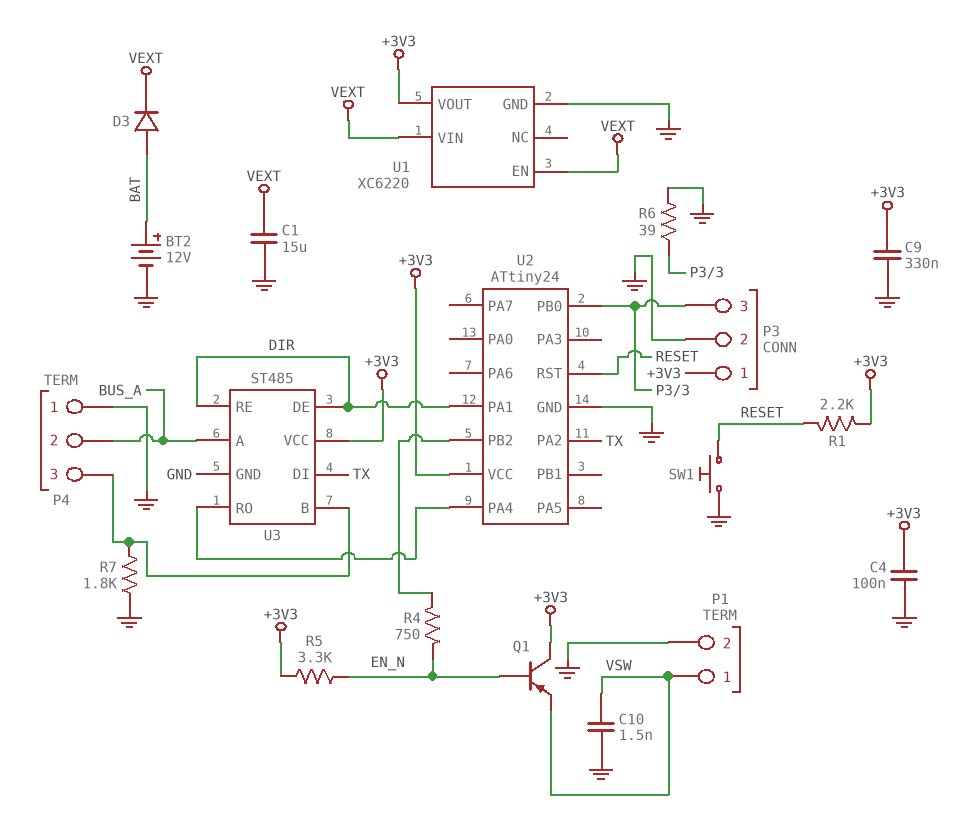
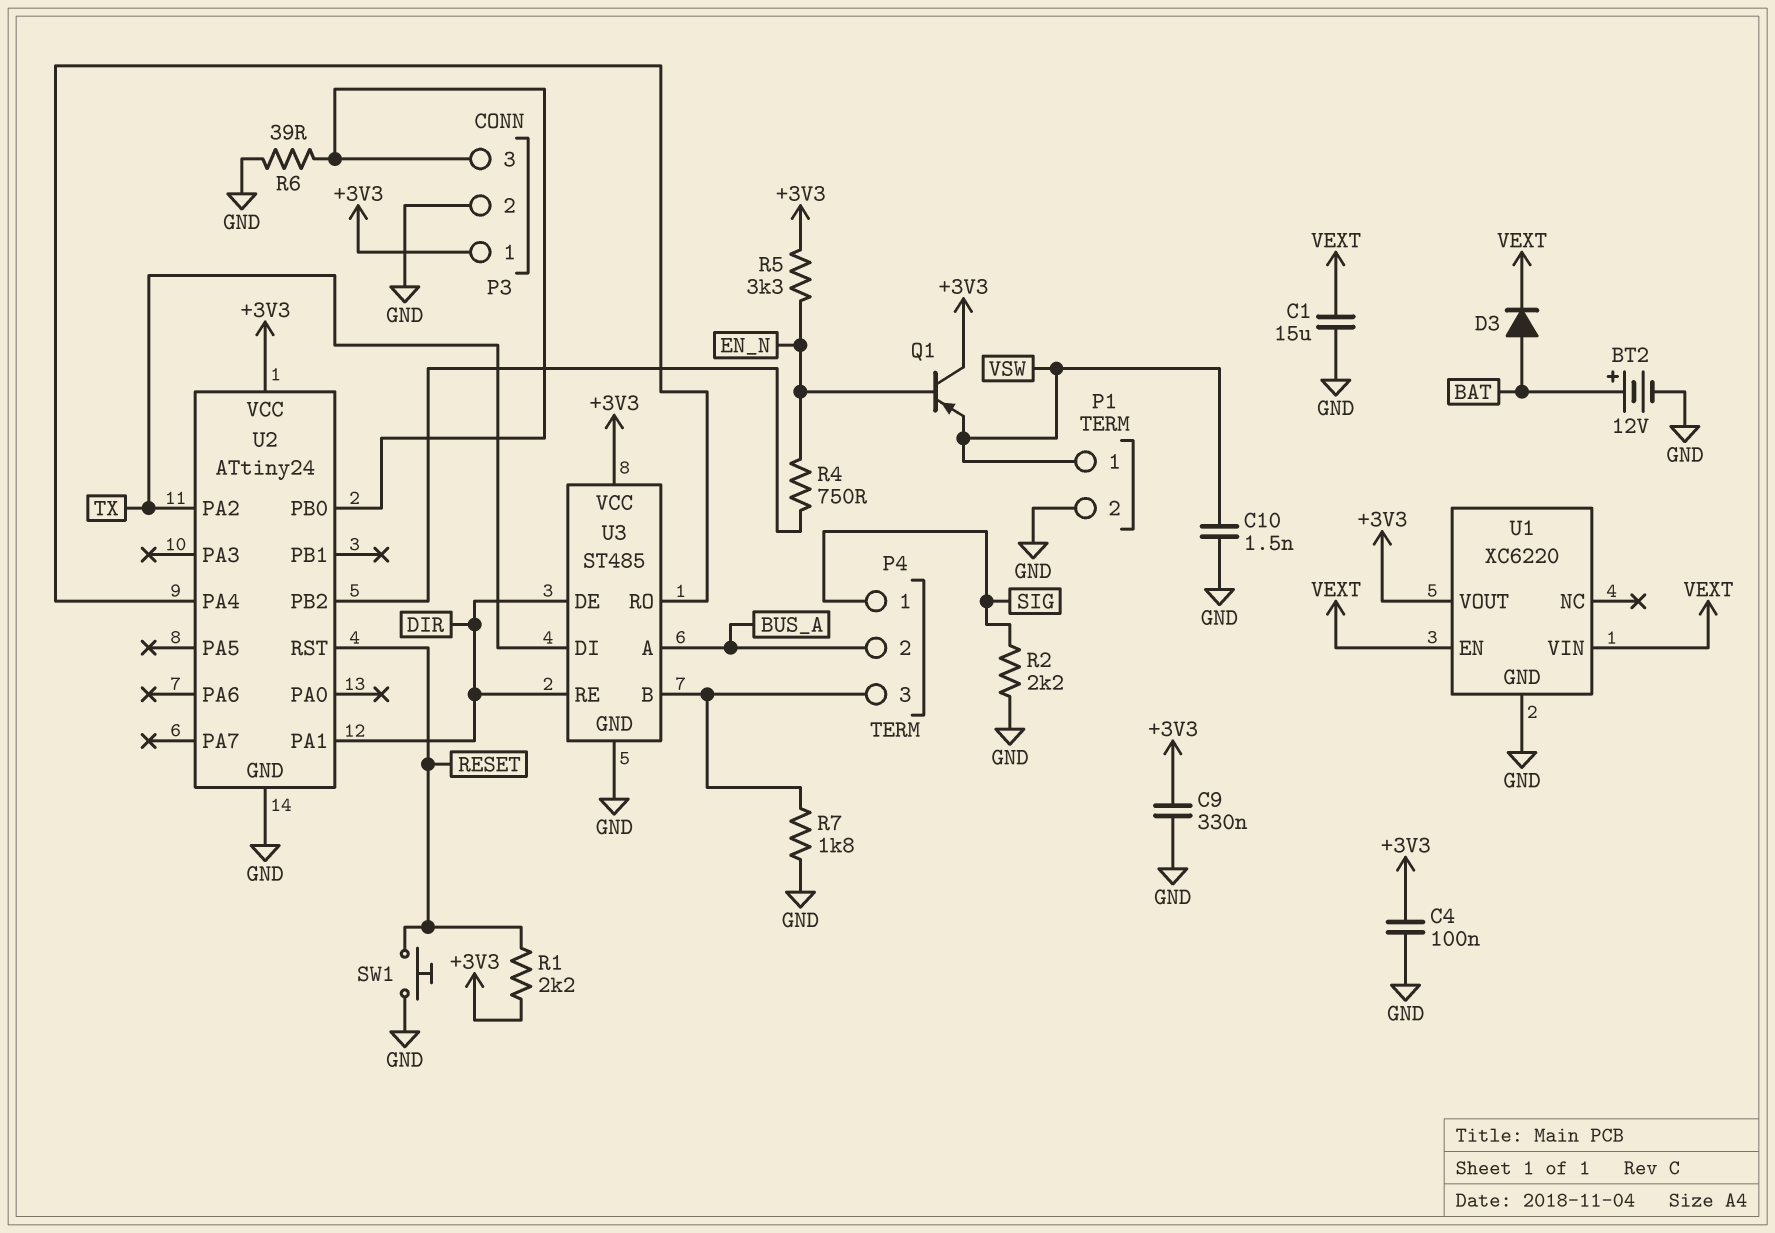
P4 pin 1: GND -> SIG
R2: none -> 2.2k (GND, SIG)

